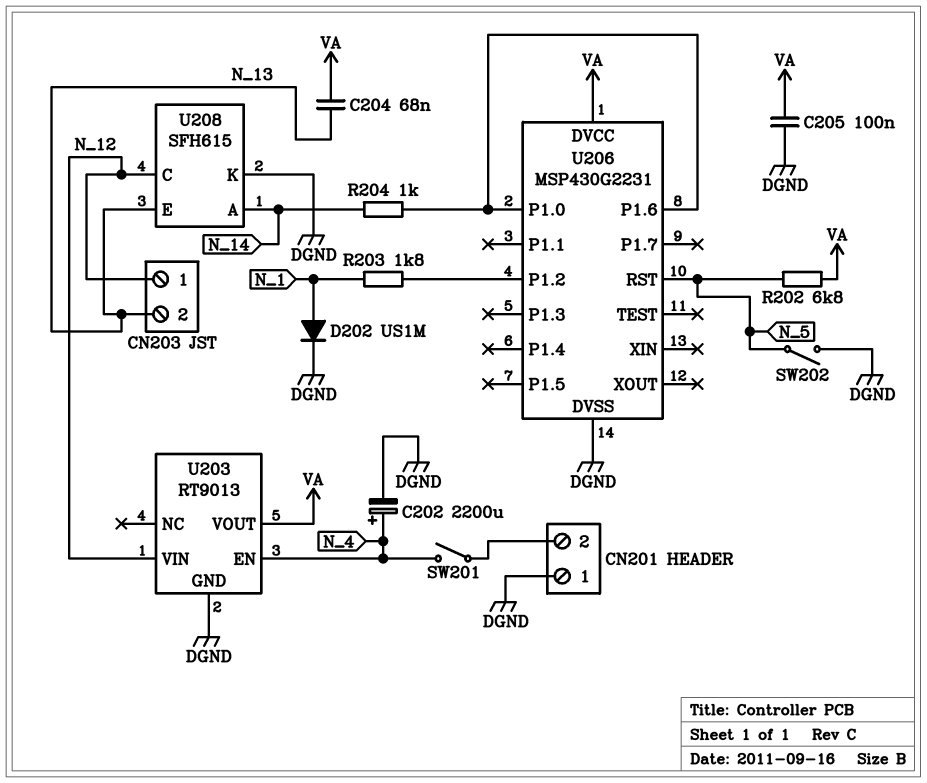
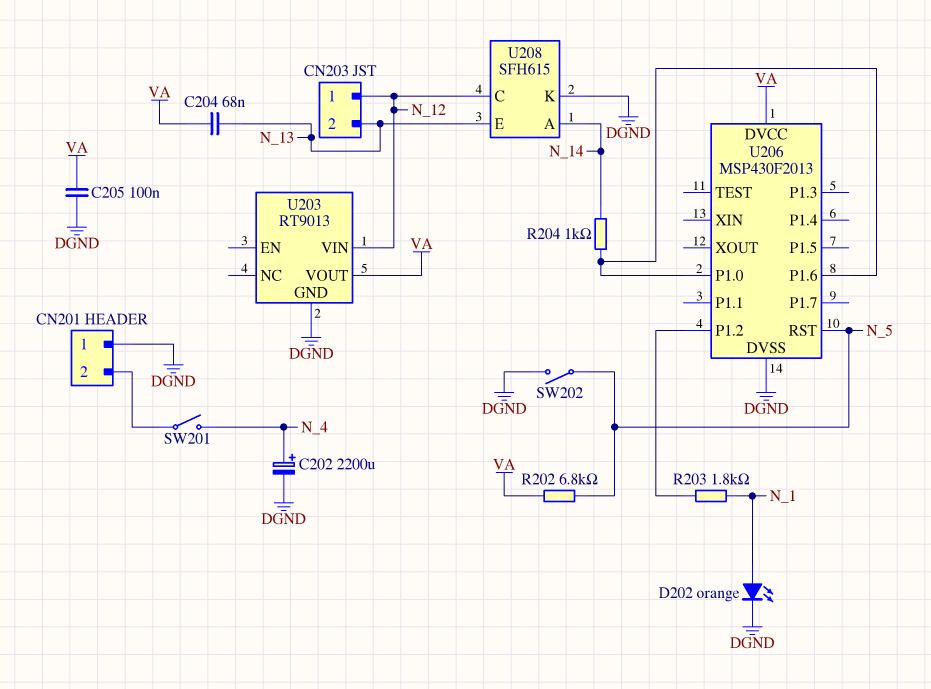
D202: diode US1M (A N_1, K DGND) -> LED orange (A N_1, K DGND)
U203 pin EN: N_4 -> none
U206: MSP430G2231 -> MSP430F2013

